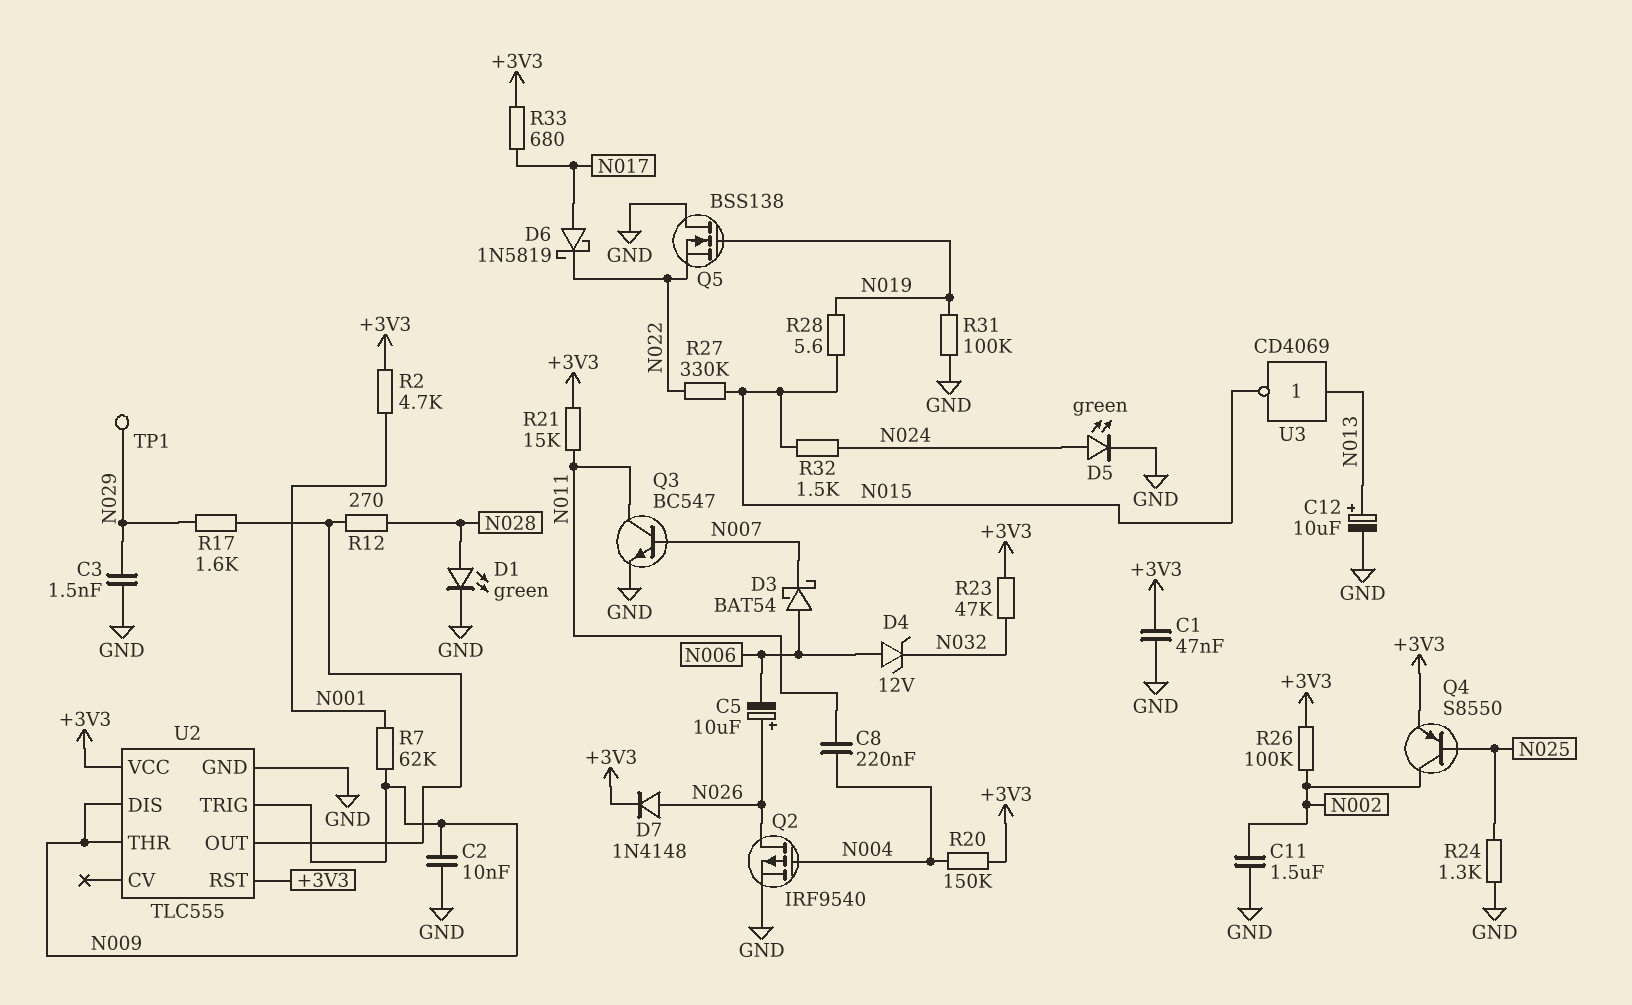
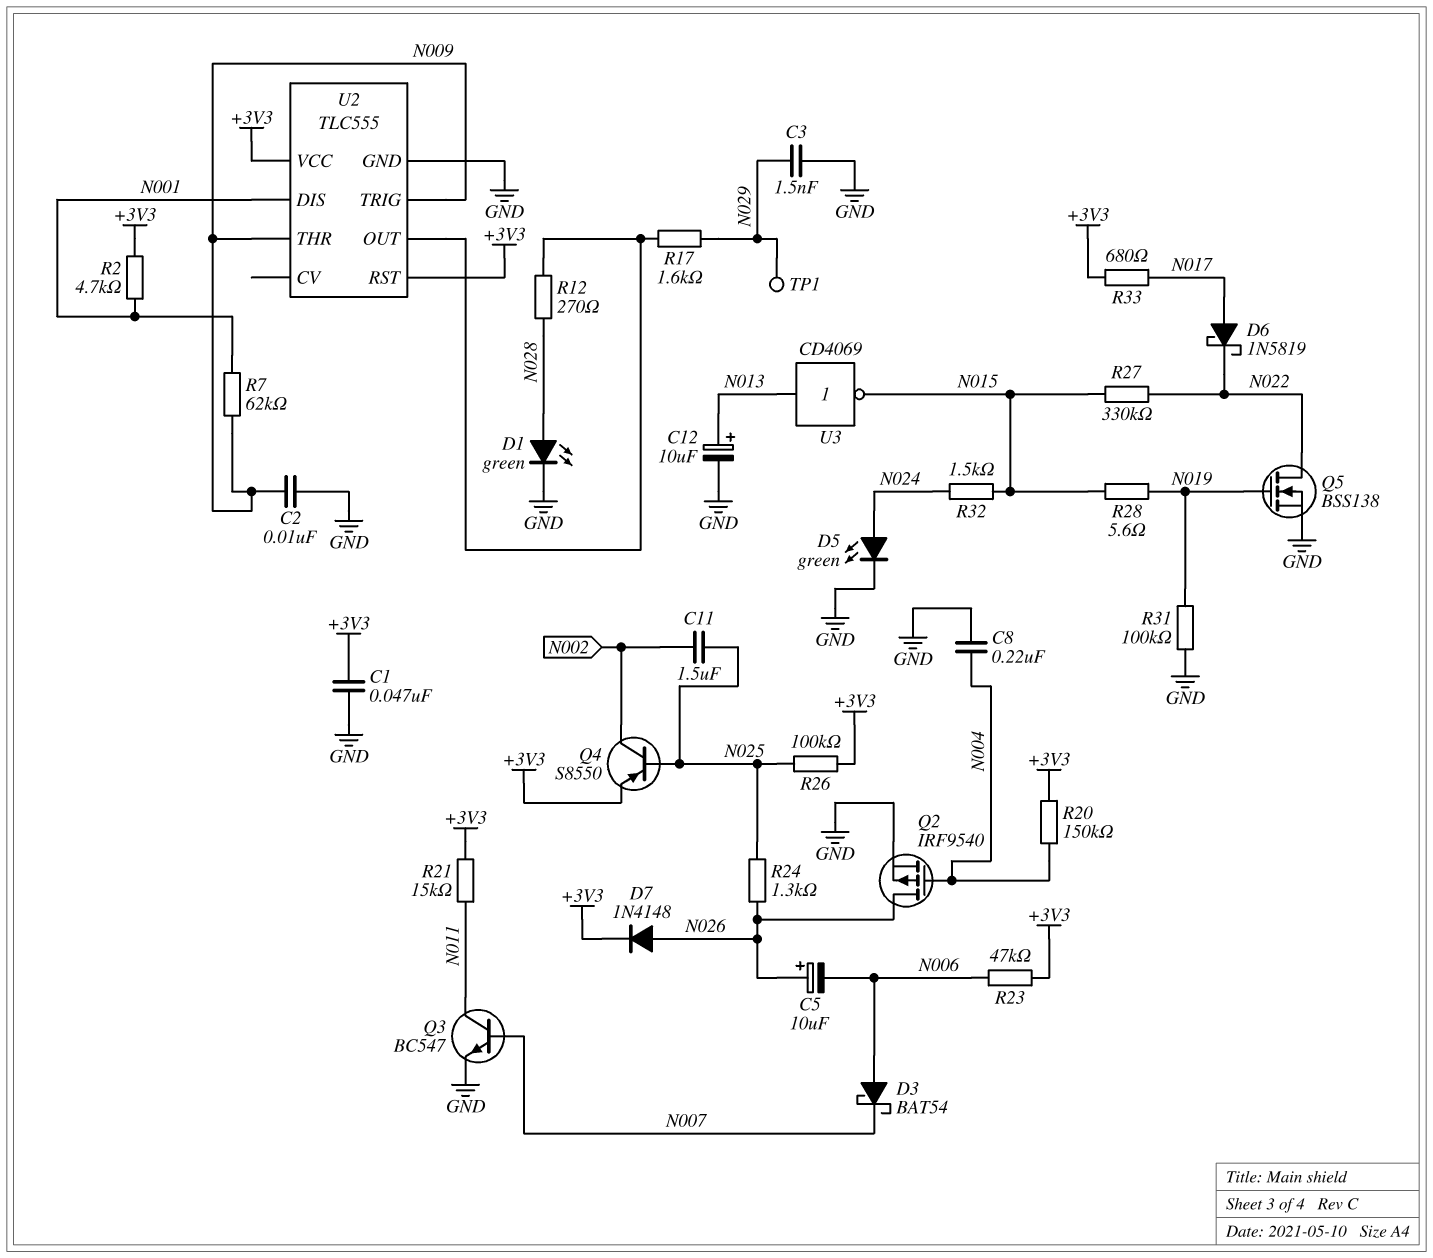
C8: 220nF (N004, N011) -> 220nF (GND, N004)
C11: 1.5uF (GND, N002) -> 1.5uF (N002, N025)
D4: zener 12V (A N006, K N032) -> none
Q5: NMOS BSS138 (G N019, D GND, S N022) -> NMOS BSS138 (G N019, D N022, S GND)
R23: 47k (+3V3, N032) -> 47k (+3V3, N006)
R24: 1.3k (GND, N025) -> 1.3k (N025, N026)
R26: 100k (+3V3, N002) -> 100k (+3V3, N025)
U2 pin DIS: N009 -> N001

